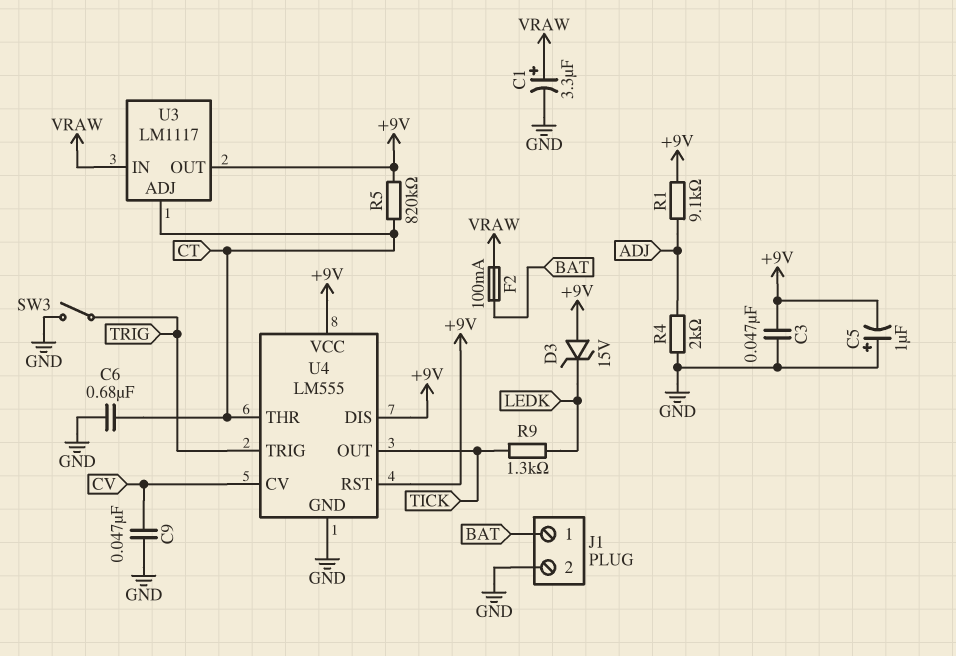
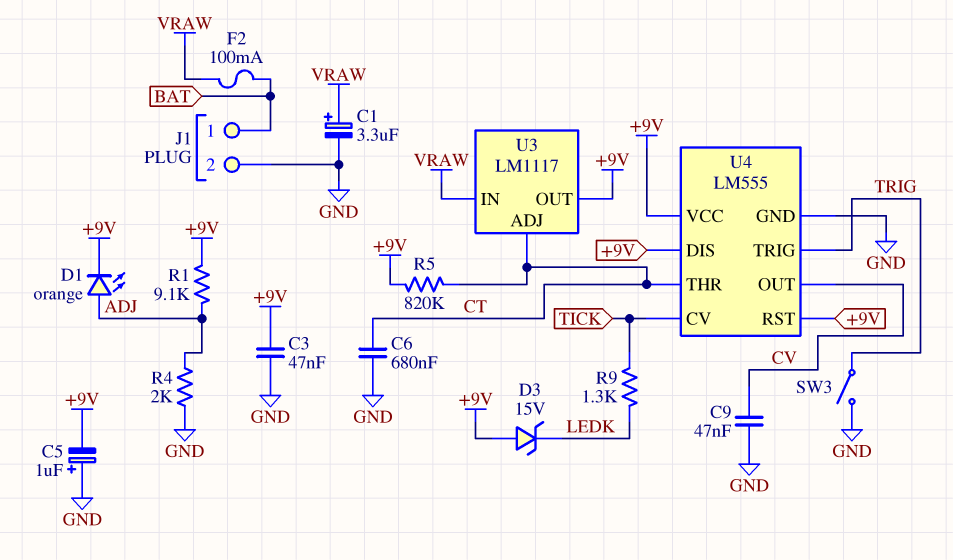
D1: none -> LED orange (A ADJ, K +9V)
U4 pin CV: CV -> TICK
U4 pin OUT: TICK -> CV

